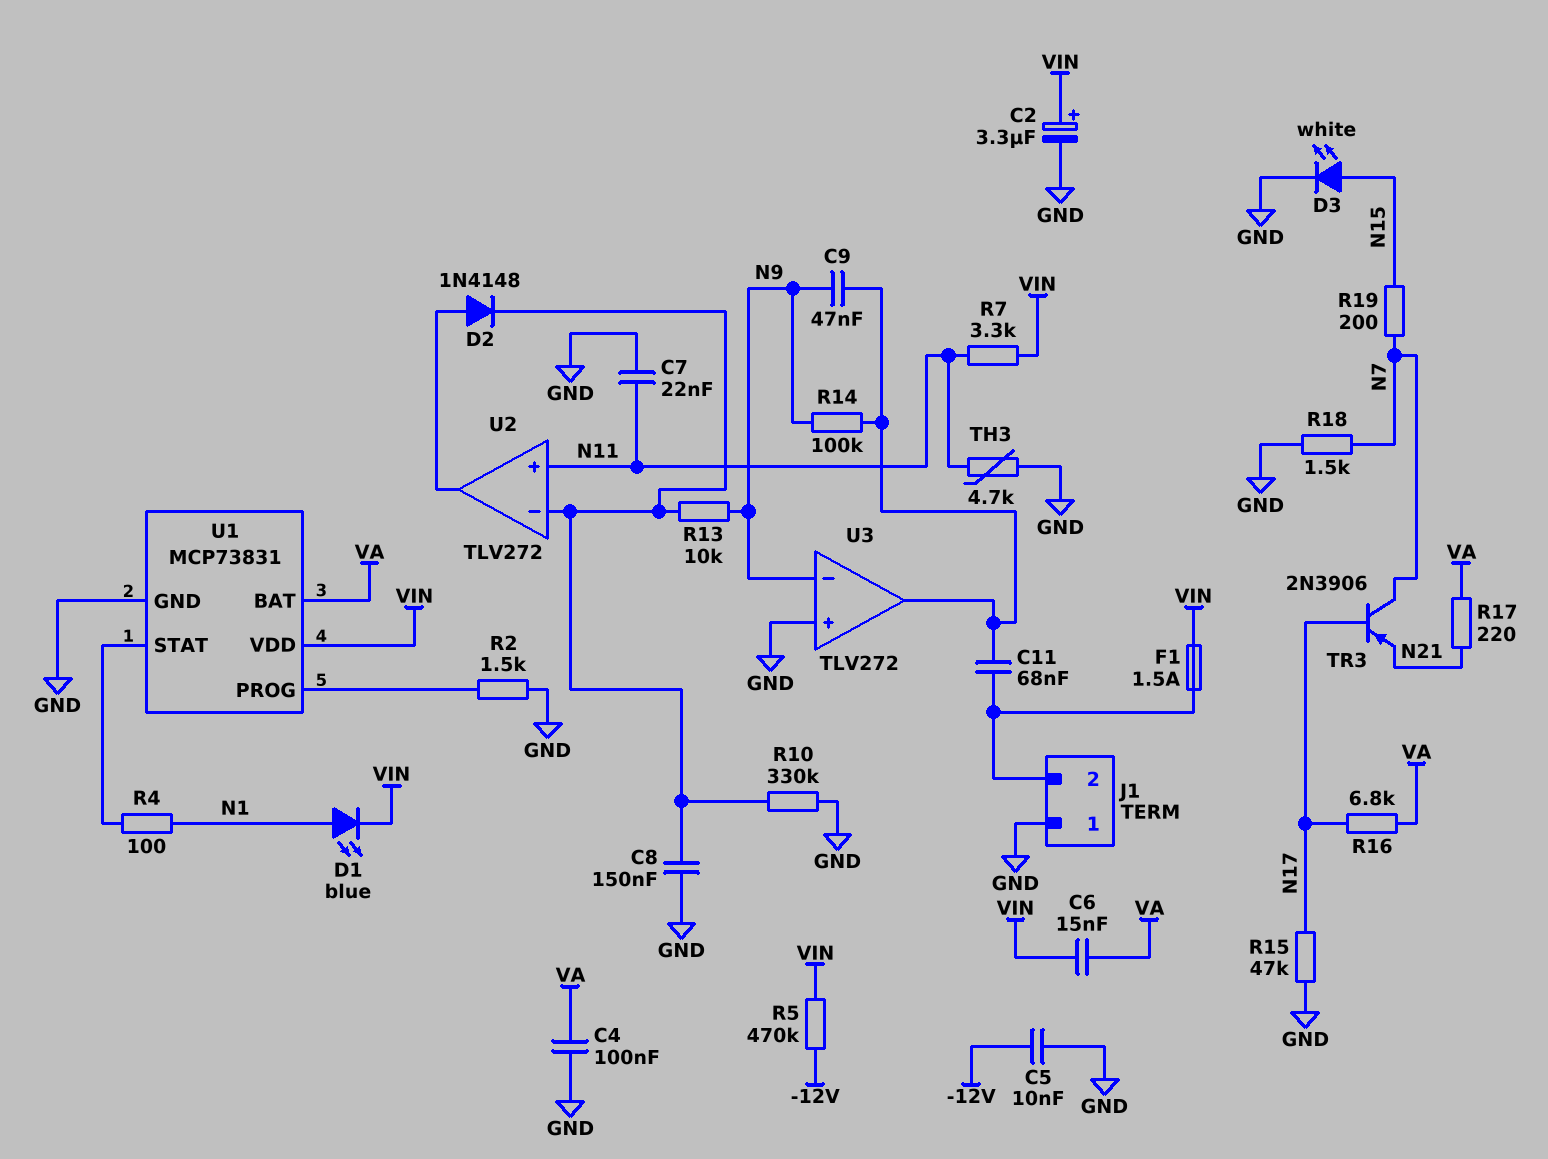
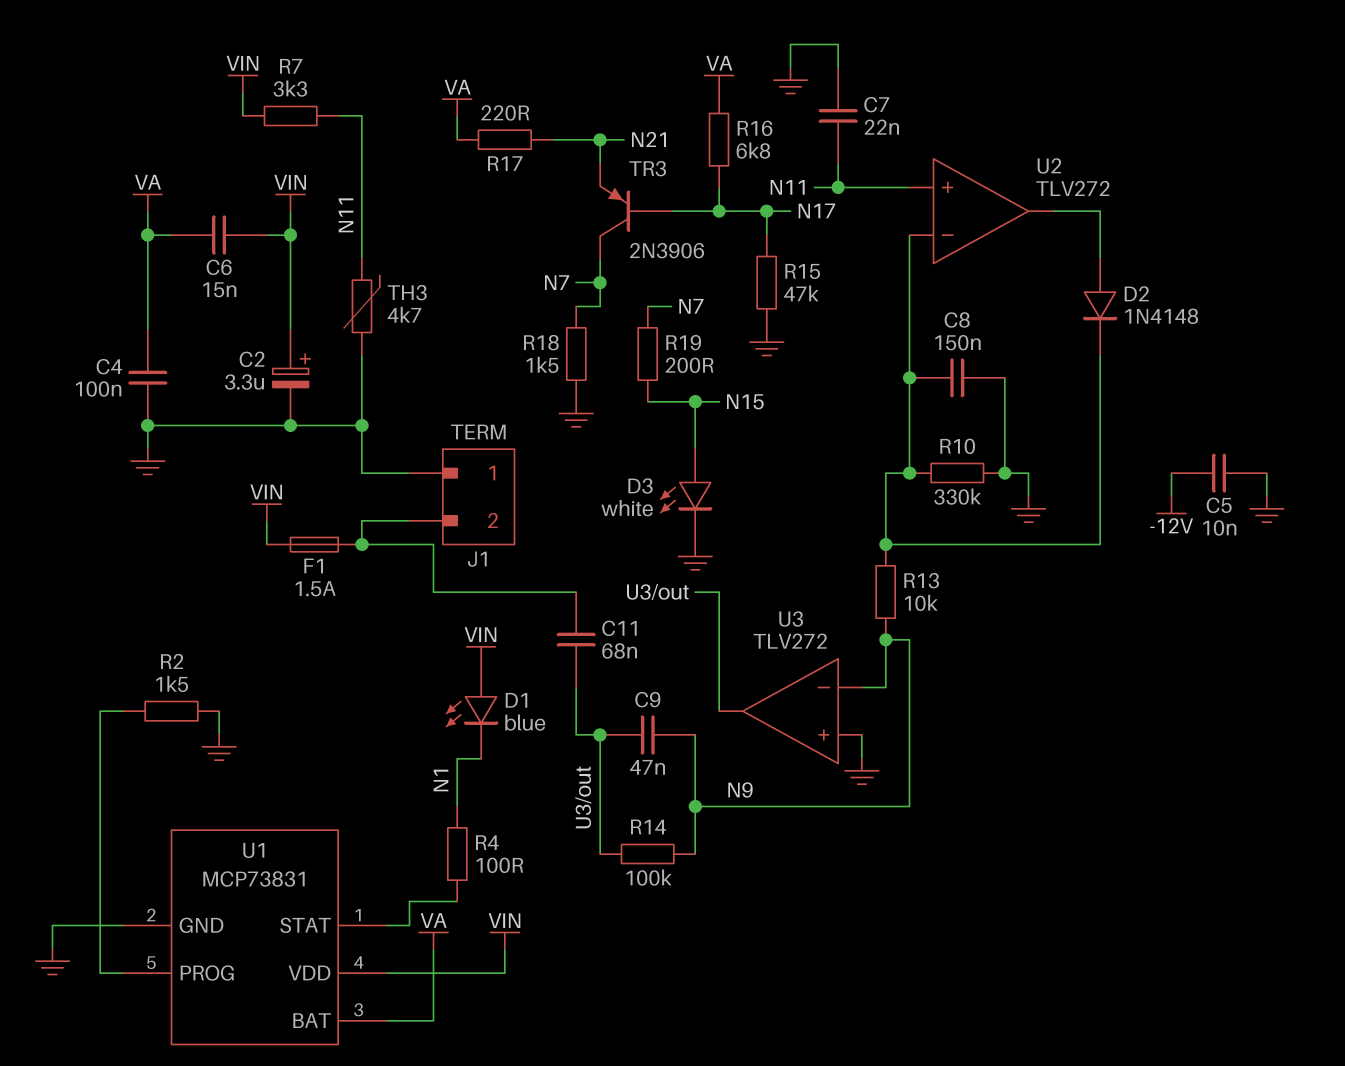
D1: LED blue (A N1, K VIN) -> LED blue (A VIN, K N1)
R5: 470k (-12V, VIN) -> none

